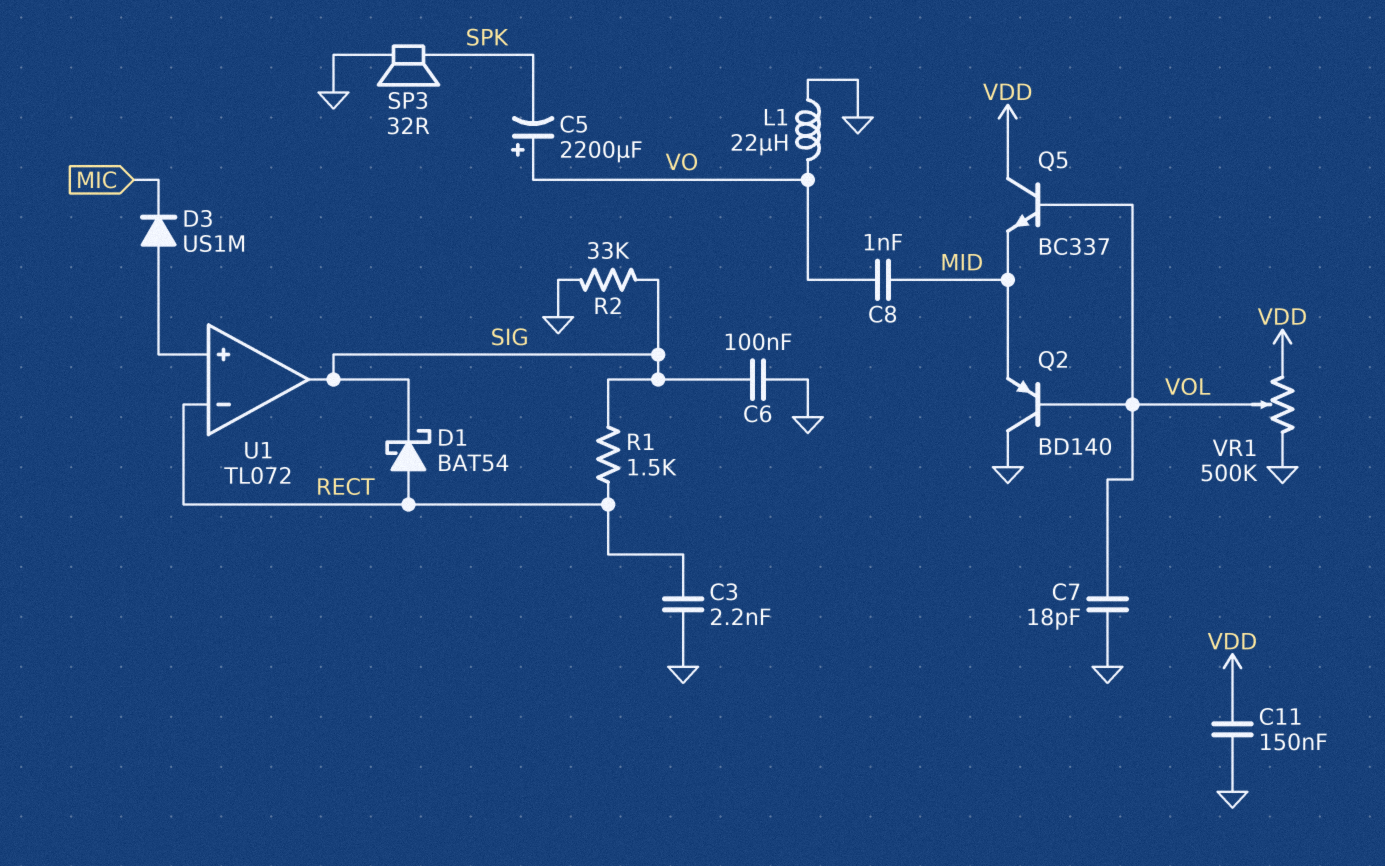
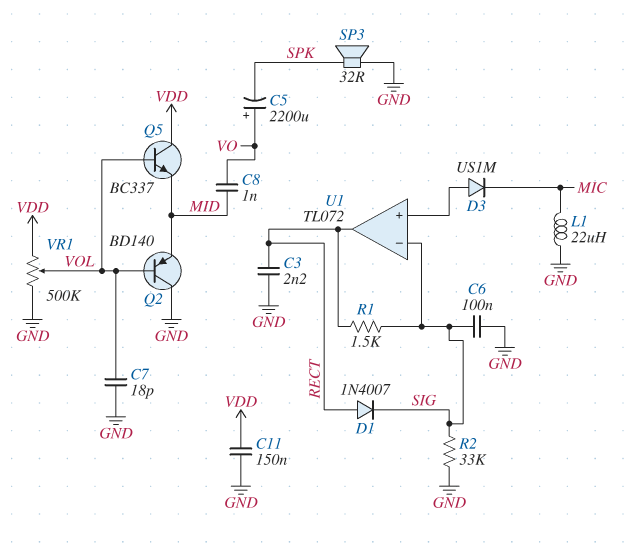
D1: schottky BAT54 (A RECT, K SIG) -> diode 1N4007 (A RECT, K SIG)
L1: 22uH (GND, VO) -> 22uH (GND, MIC)
U1 pin in-: RECT -> SIG
U1 pin out: SIG -> RECT

